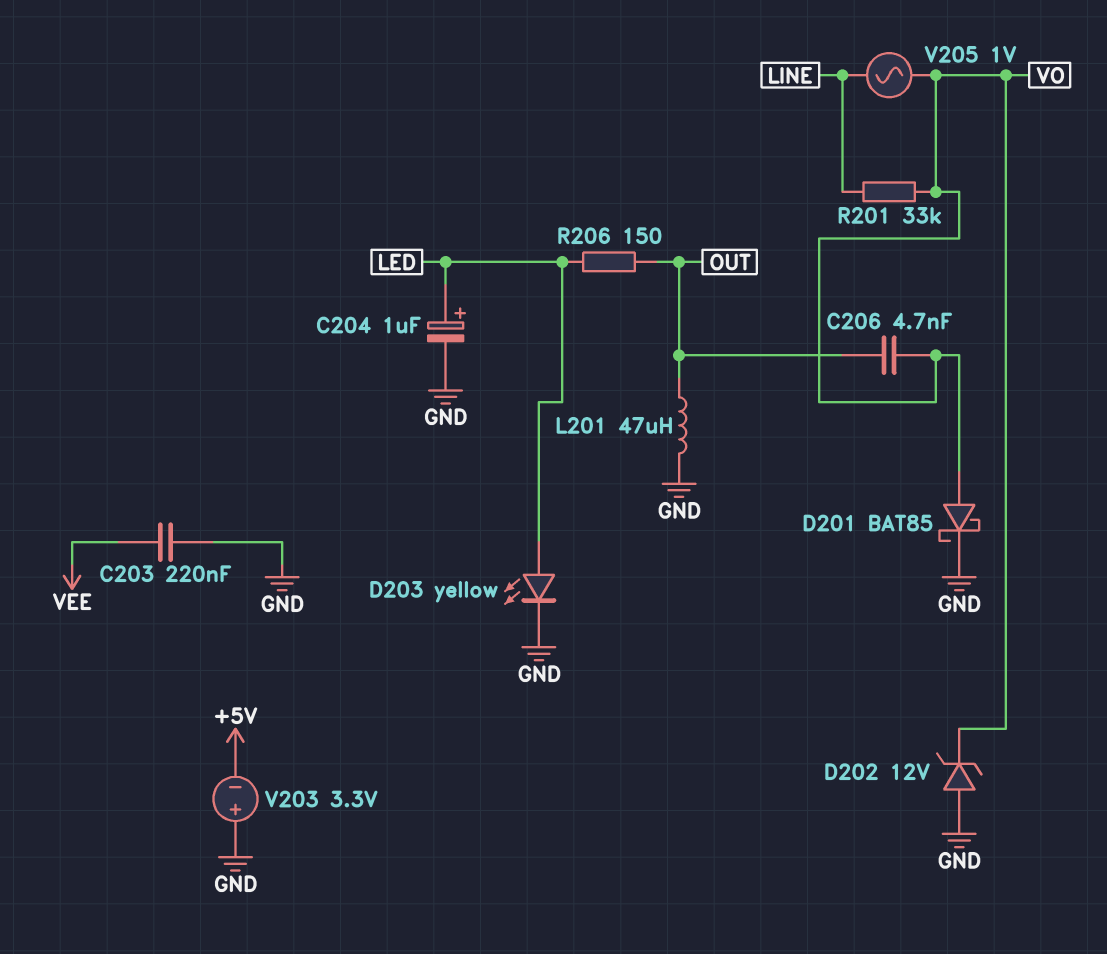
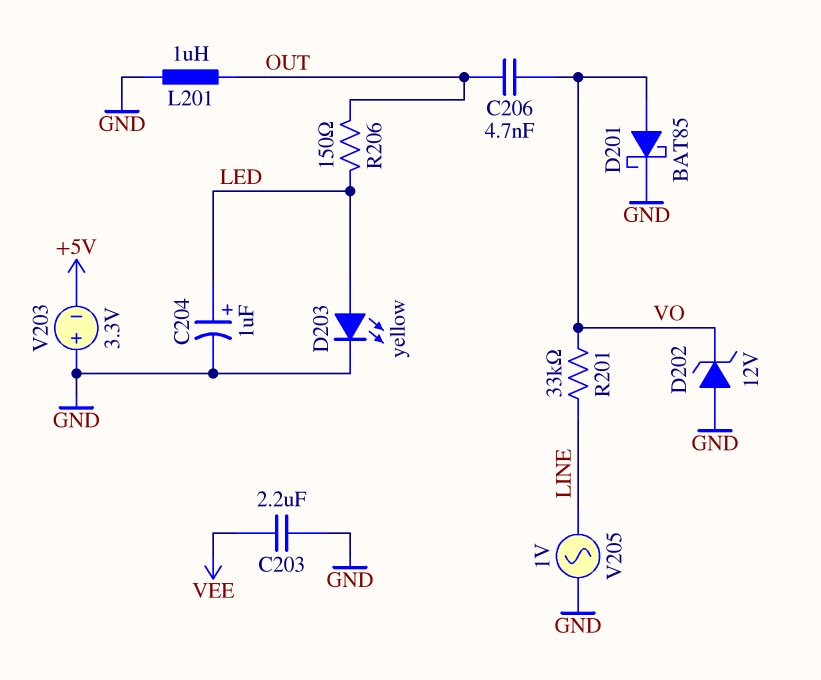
C203: 220nF (GND, VEE) -> 2.2uF (GND, VEE)
L201: 47uH (GND, OUT) -> 1uH (GND, OUT)
V205: AC 1V (LINE, VO) -> AC 1V (GND, LINE)

